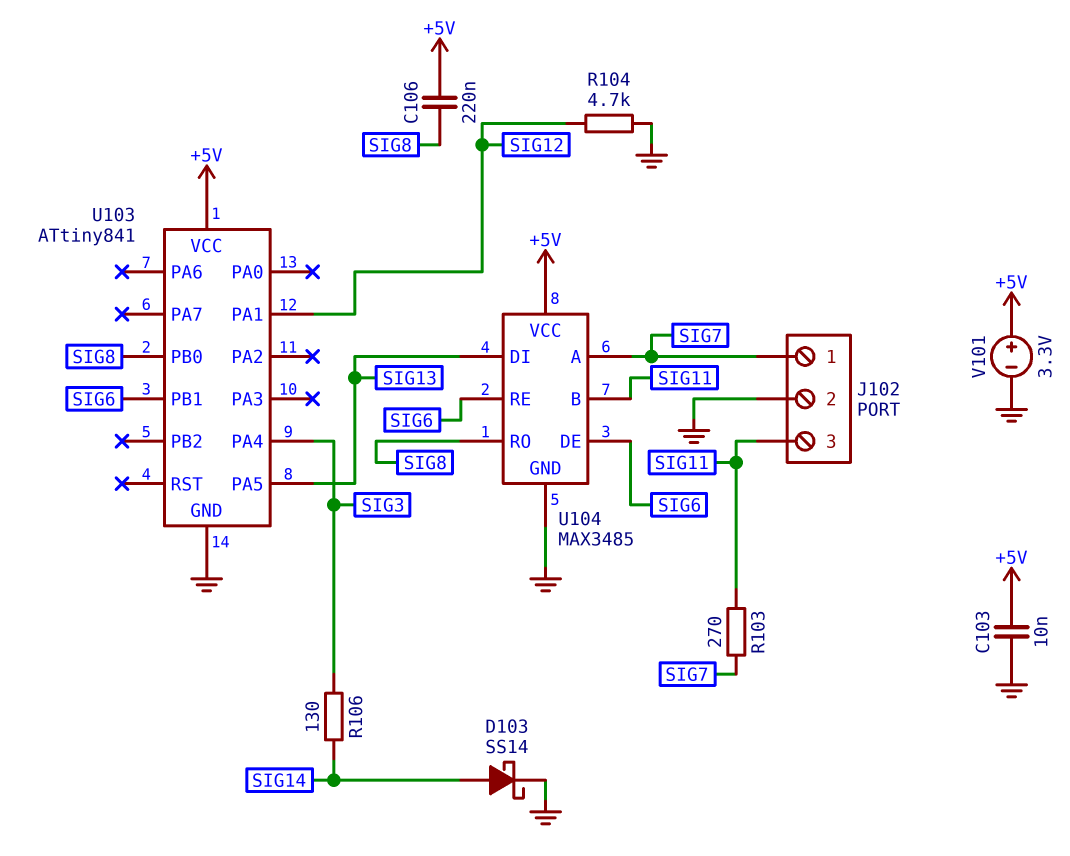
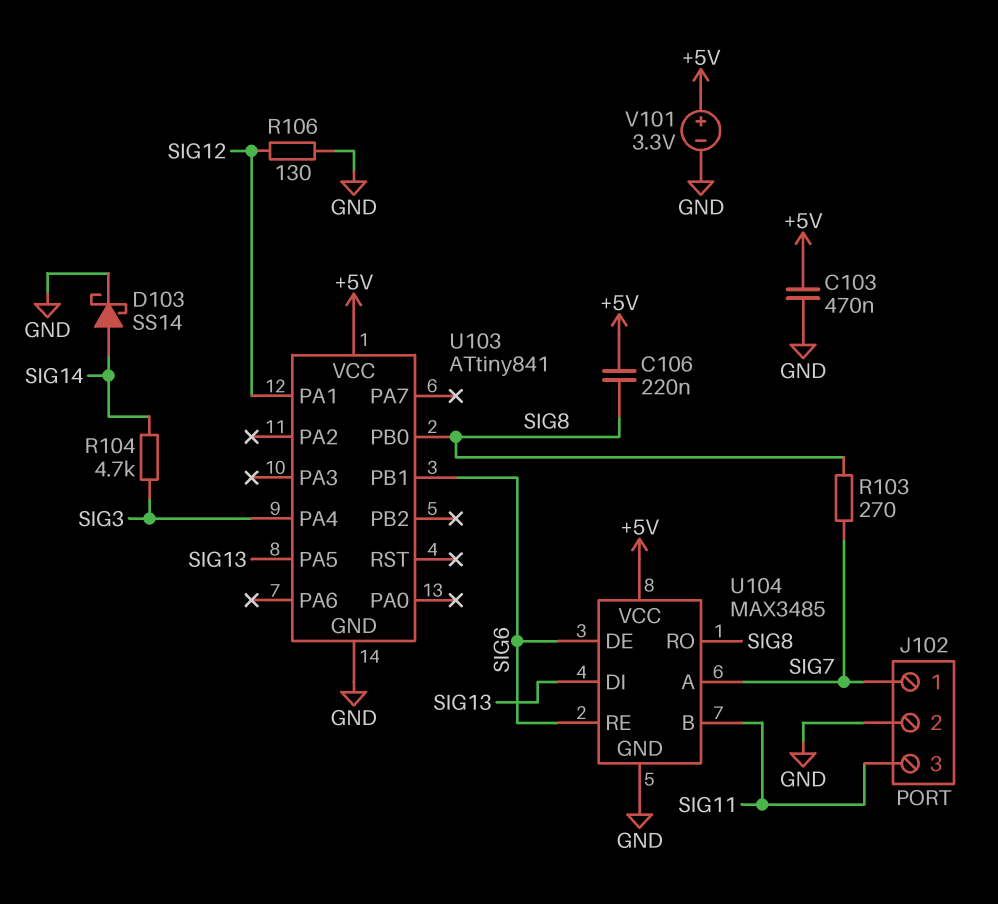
C103: 10nF (+5V, GND) -> 470nF (+5V, GND)
R103: 270 (SIG7, SIG11) -> 270 (SIG7, SIG8)
R104: 4.7k (GND, SIG12) -> 4.7k (SIG3, SIG14)
R106: 130 (SIG3, SIG14) -> 130 (GND, SIG12)

